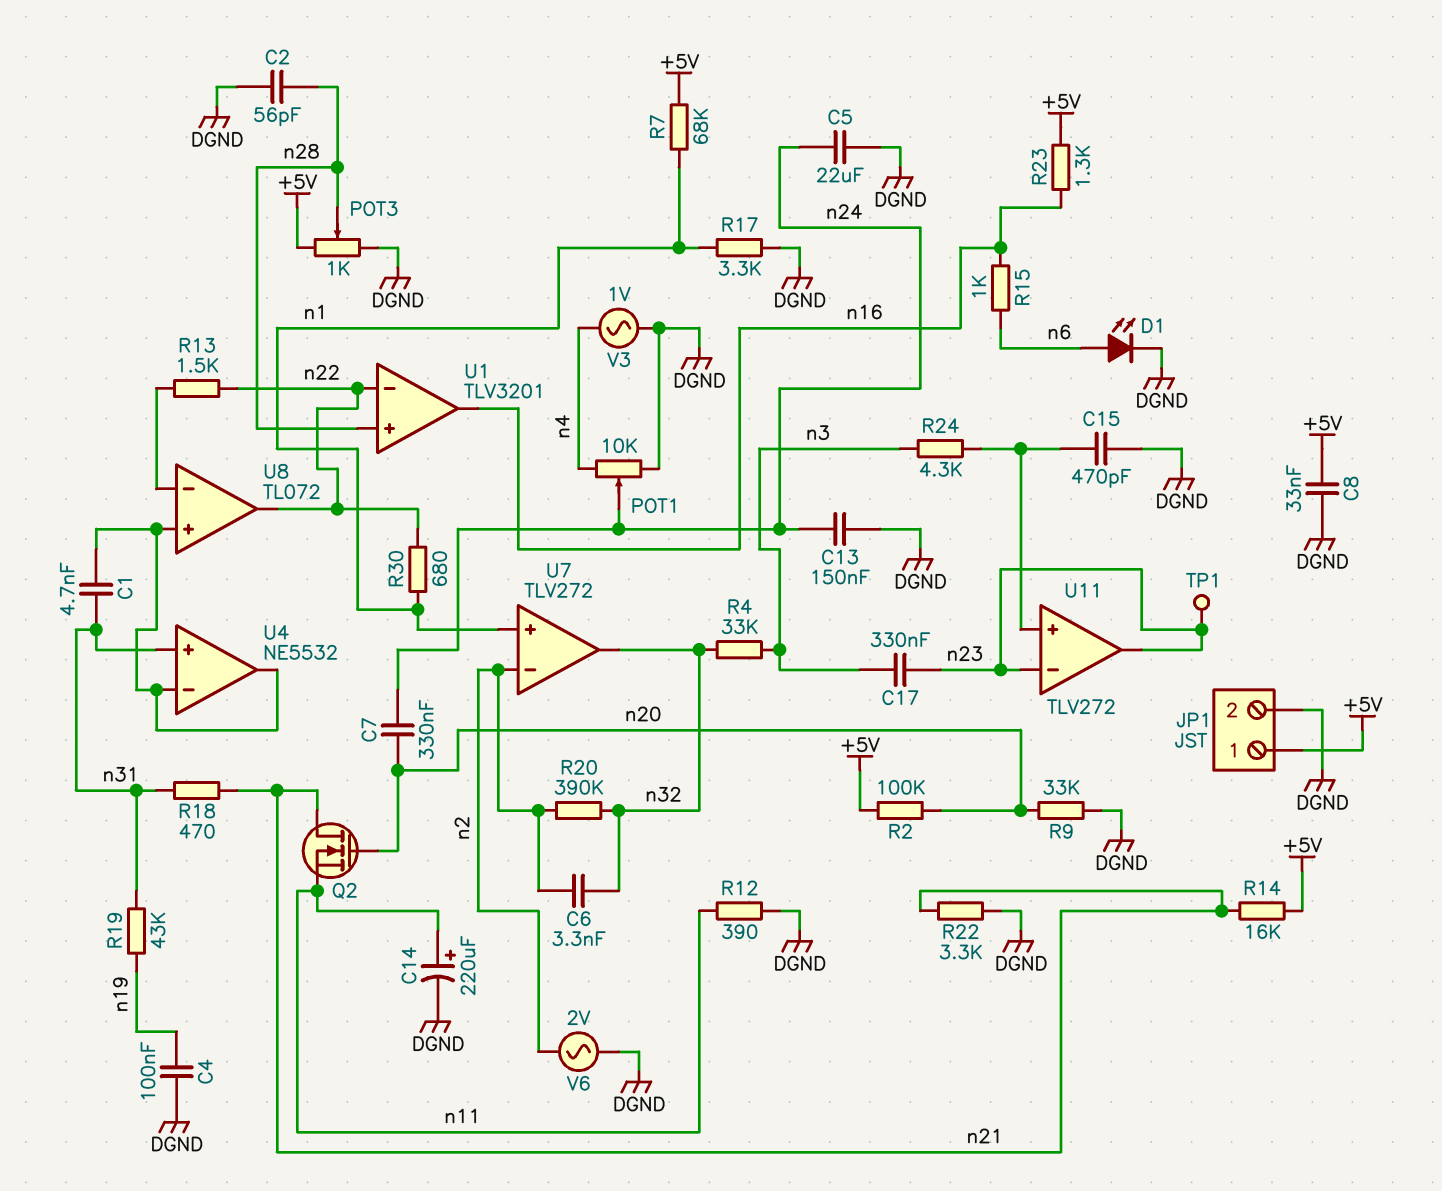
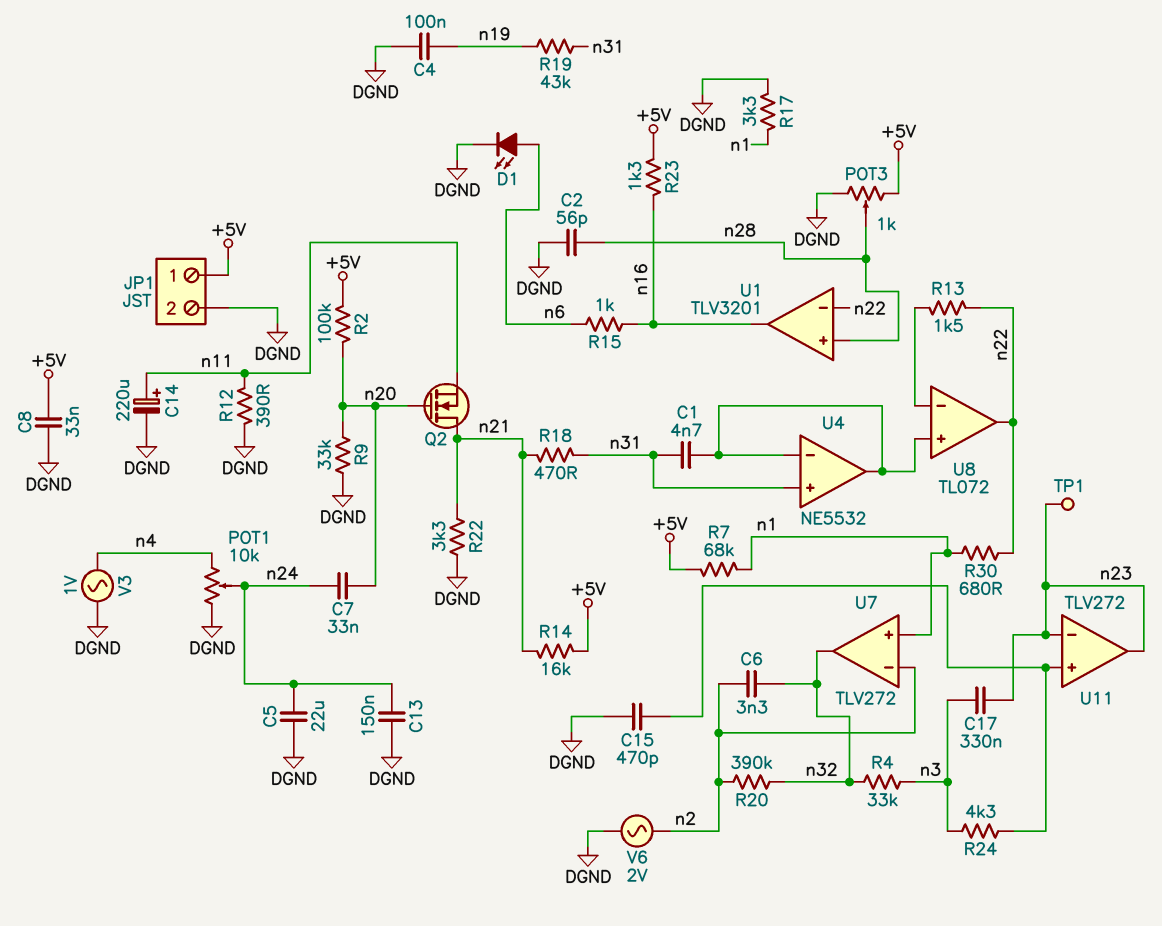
C7: 330nF (n20, n24) -> 33nF (n20, n24)

